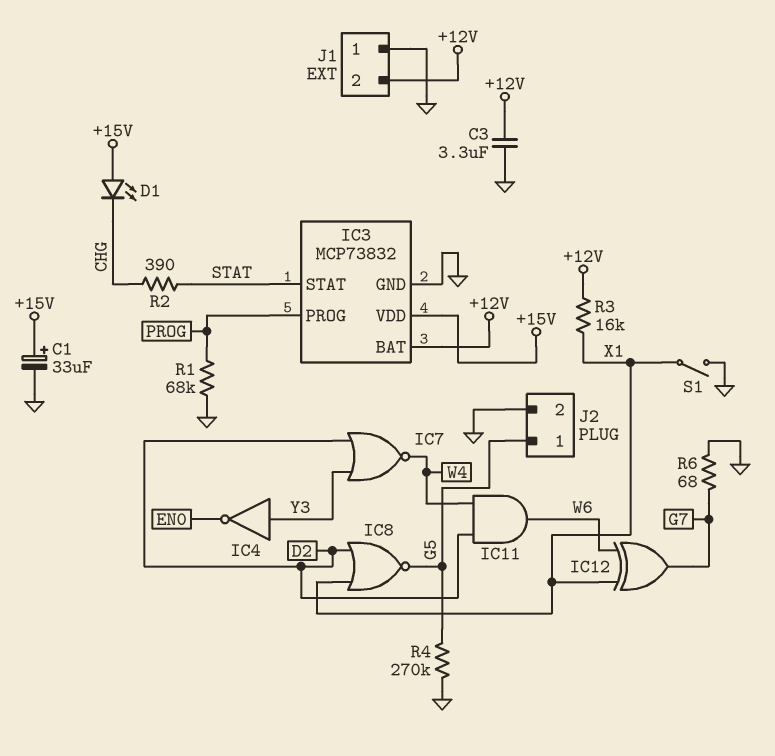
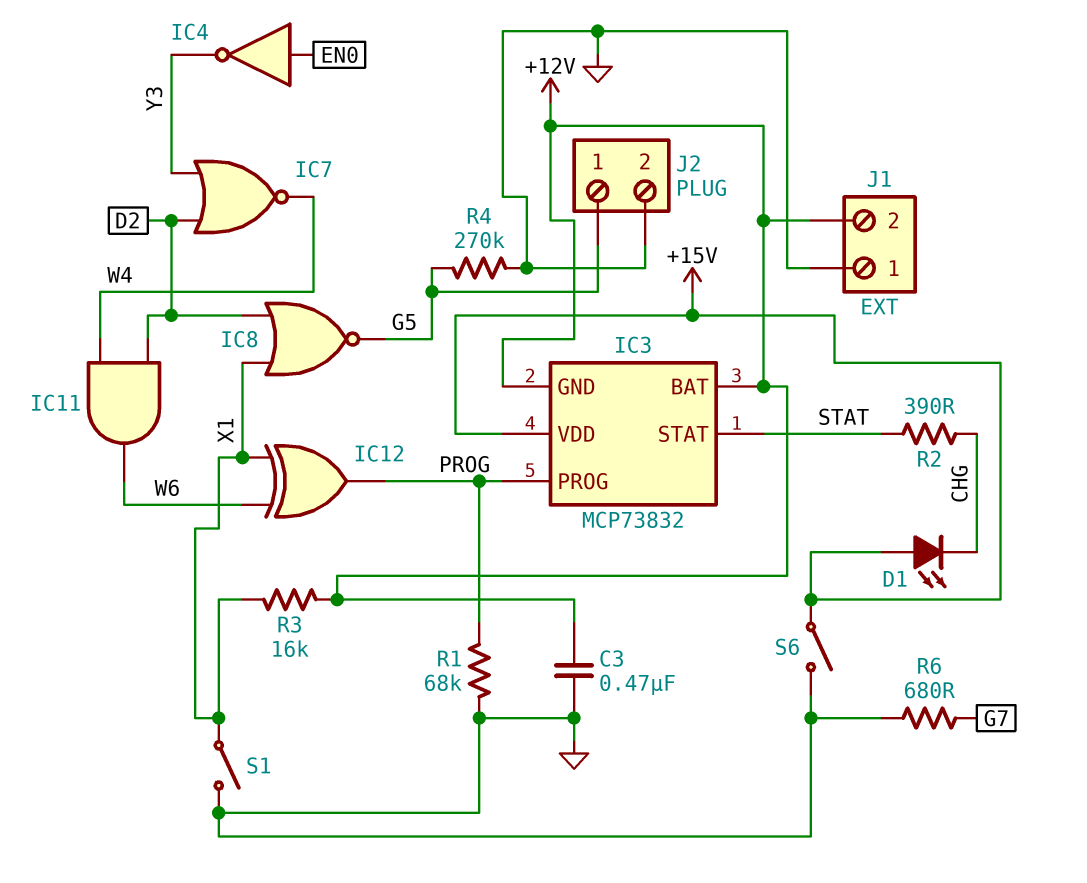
C1: 33uF (plus +15V, minus GND) -> none
C3: 3.3uF (+12V, GND) -> 470nF (+12V, GND)
IC3 pin GND: GND -> +12V
IC4: NOT (in Y3, out EN0) -> NOT (in EN0, out Y3)
IC12: XOR (in W6, in X1, out G7) -> XOR (in W6, in X1, out PROG)
R6: 68 (G7, GND) -> 680 (G7, GND)
S6: none -> switch (+15V, GND)

